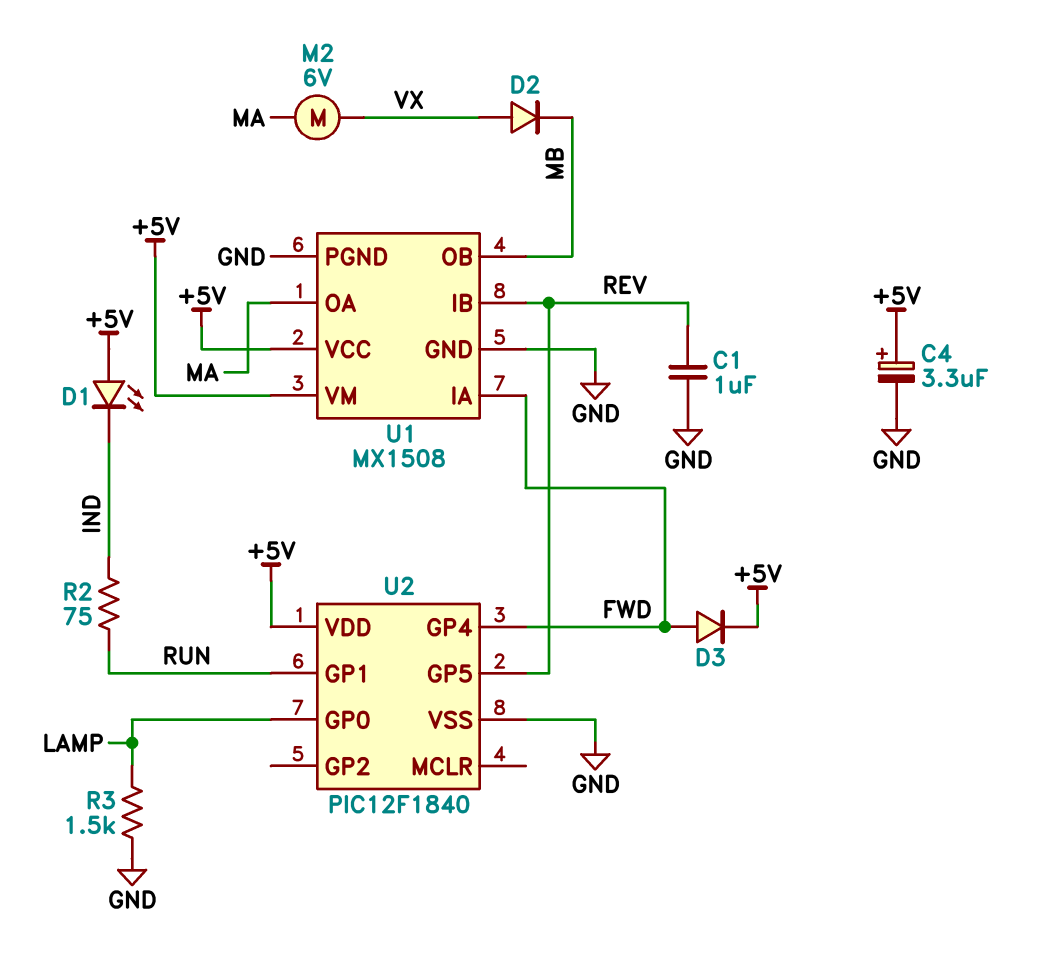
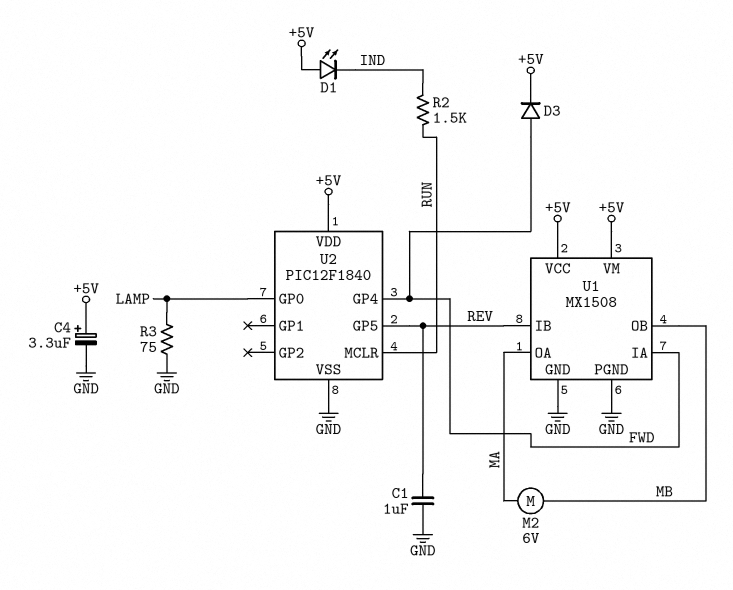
D2: diode (A VX, K MB) -> none
M2: motor 6V (MA, VX) -> motor 6V (MA, MB)
R2: 75 (IND, RUN) -> 1.5k (IND, RUN)
R3: 1.5k (GND, LAMP) -> 75 (GND, LAMP)
U2 pin GP1: RUN -> none
U2 pin MCLR: none -> RUN

